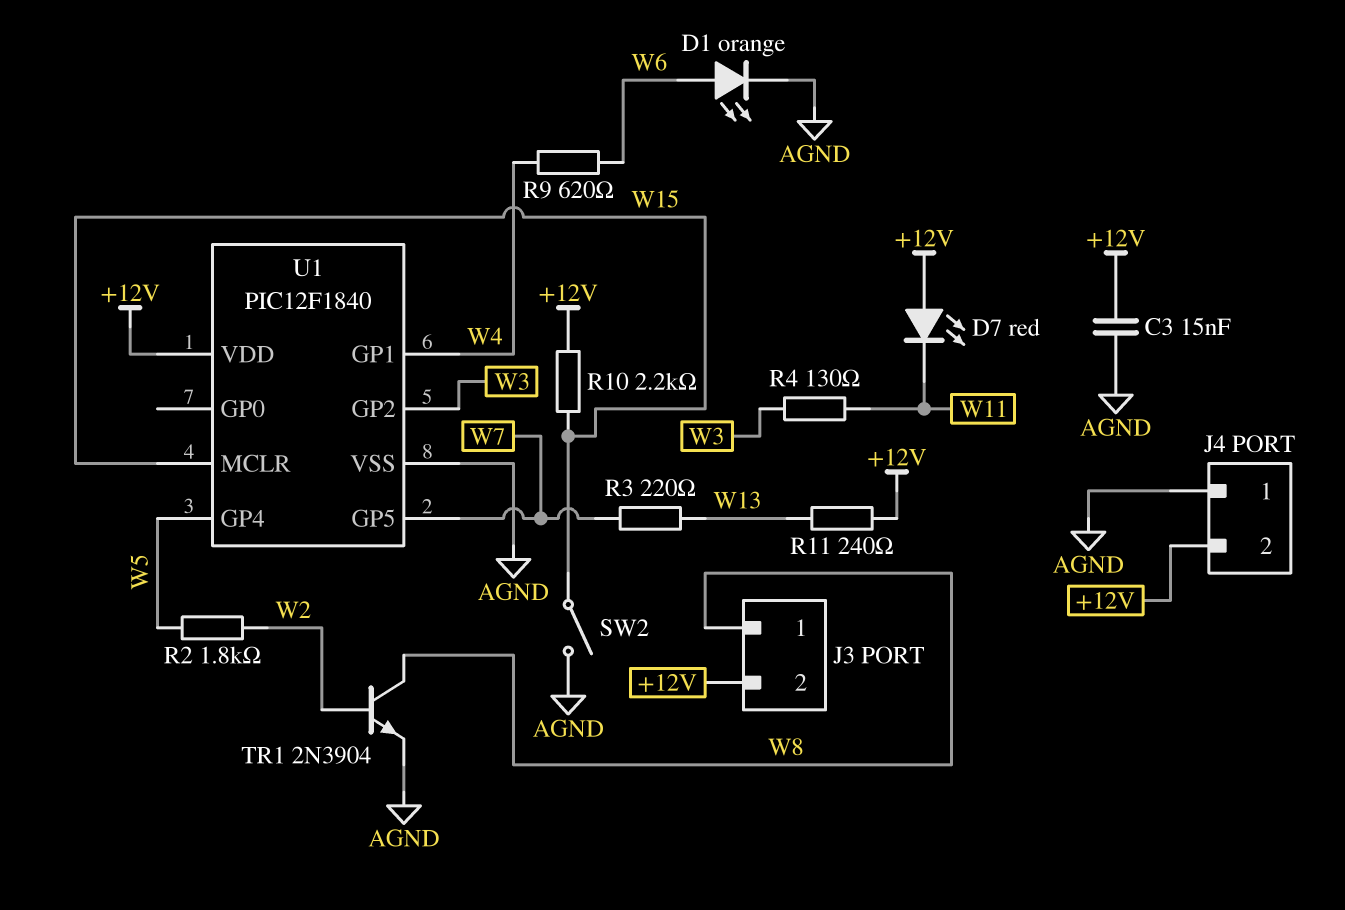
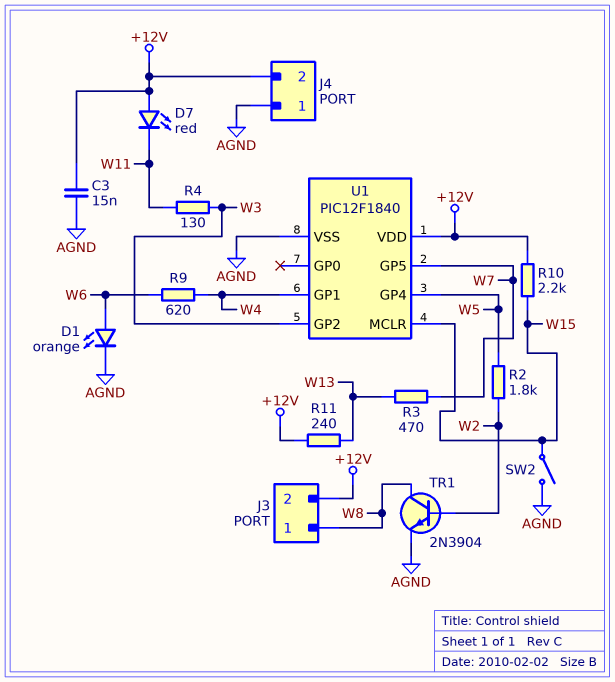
R3: 220 (W7, W13) -> 470 (W7, W13)

